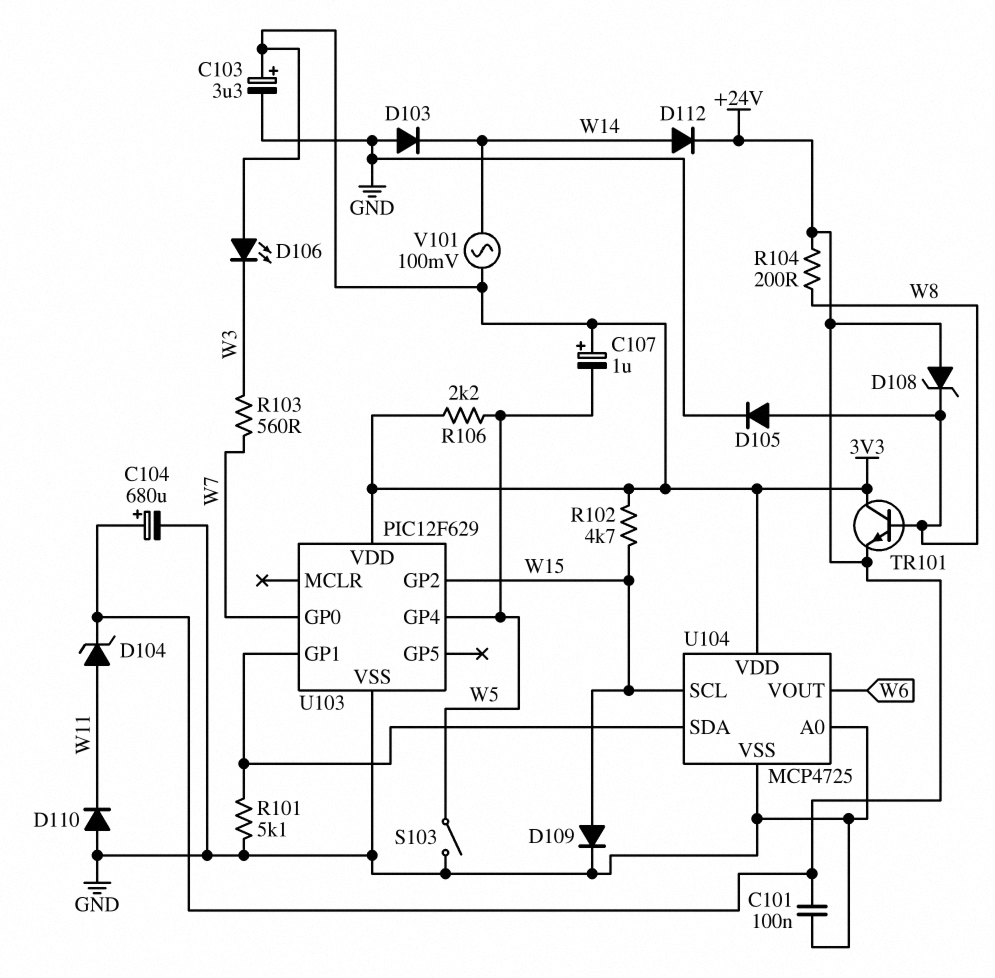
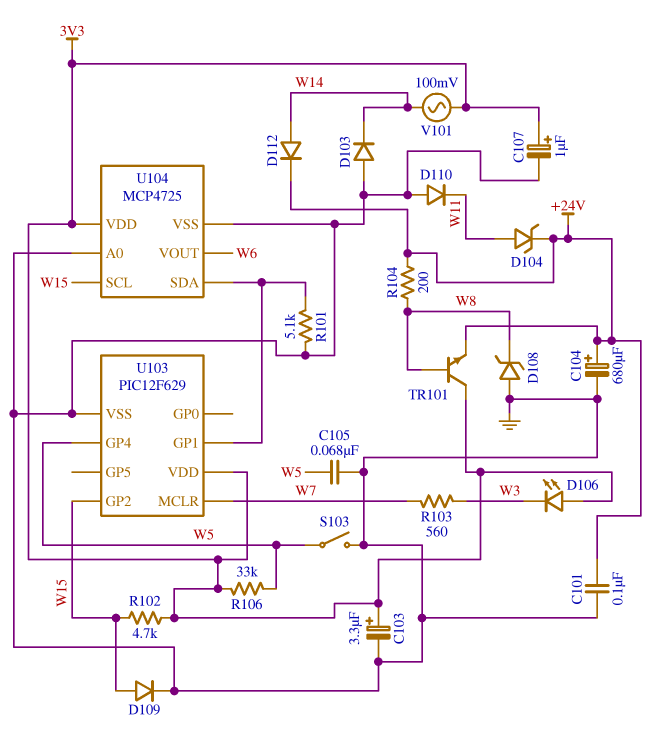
C105: none -> 68nF (GND, W5)
C107: 1uF (plus 3V3, minus W5) -> 1uF (plus 3V3, minus GND)
D105: diode (A W8, K GND) -> none
D108: zener (A +24V, K W8) -> zener (A GND, K W8)
R106: 2.2k (3V3, W5) -> 33k (3V3, W5)
U103 pin GP0: W7 -> none
U103 pin MCLR: none -> W7

